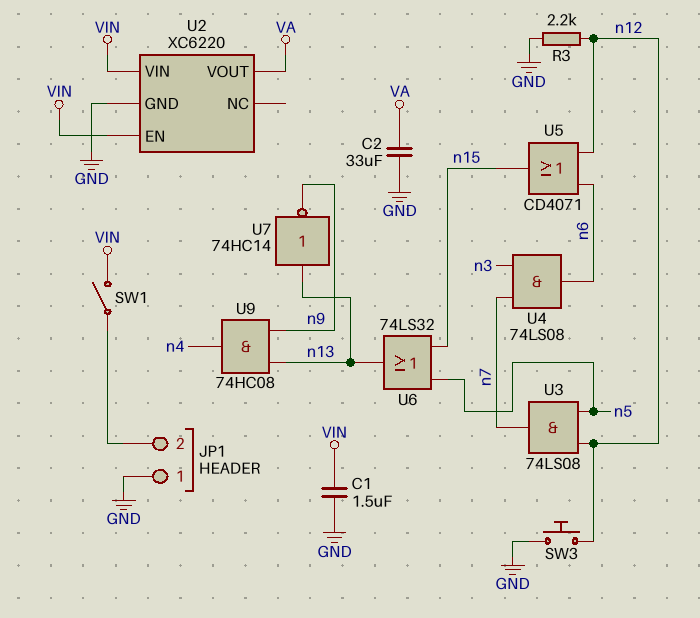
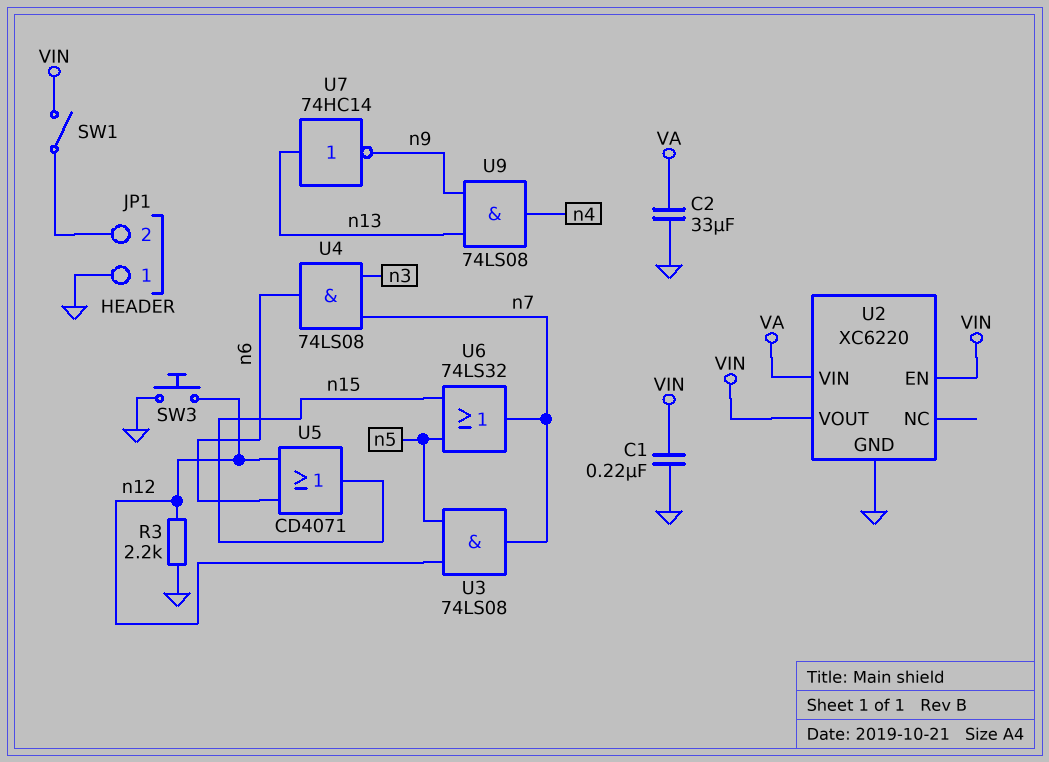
C1: 1.5uF (GND, VIN) -> 220nF (GND, VIN)
U2 pin VIN: VIN -> VA
U2 pin VOUT: VA -> VIN
U6: OR 74LS32 (in n5, in n15, out n13) -> OR 74LS32 (in n5, in n15, out n7)
U9: AND 74HC08 (in n9, in n13, out n4) -> AND 74LS08 (in n9, in n13, out n4)

